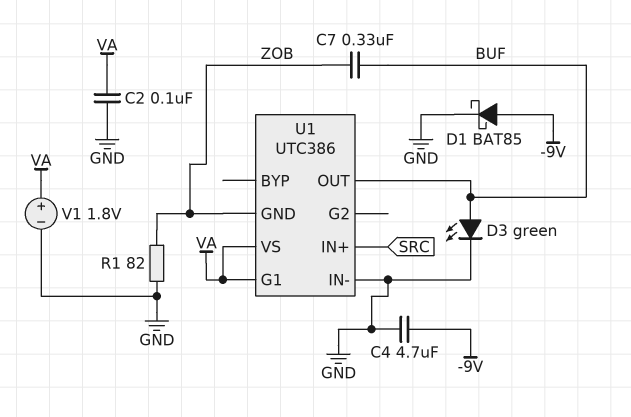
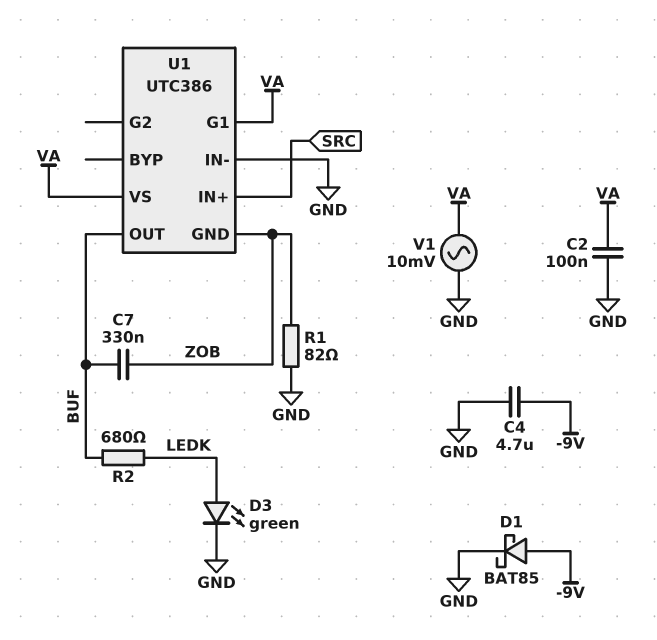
D3: LED green (A BUF, K GND) -> LED green (A LEDK, K GND)
R2: none -> 680 (BUF, LEDK)
V1: 1.8V (plus VA, minus GND) -> AC 10mV (GND, VA)

